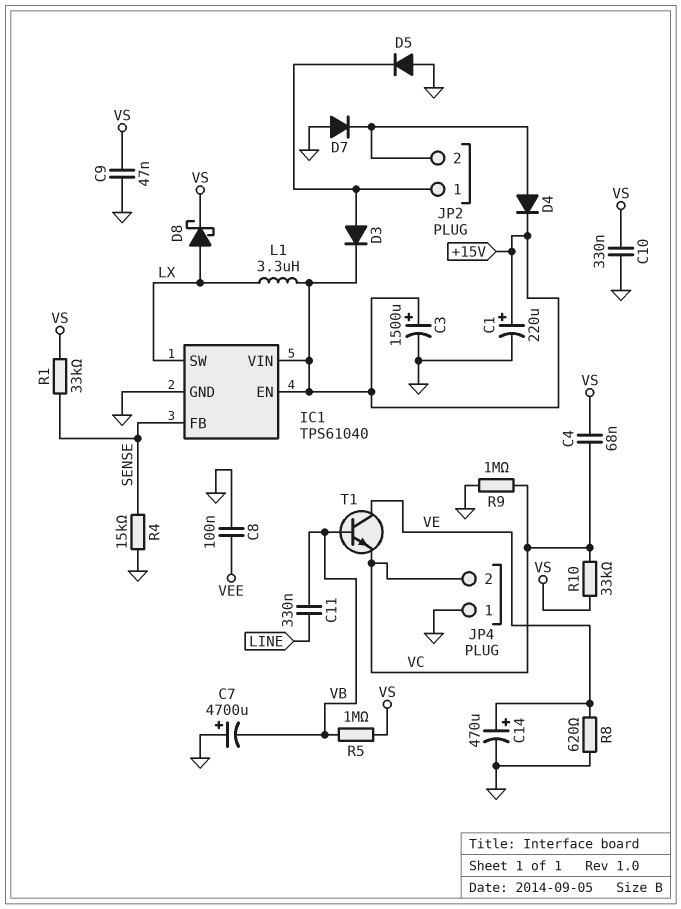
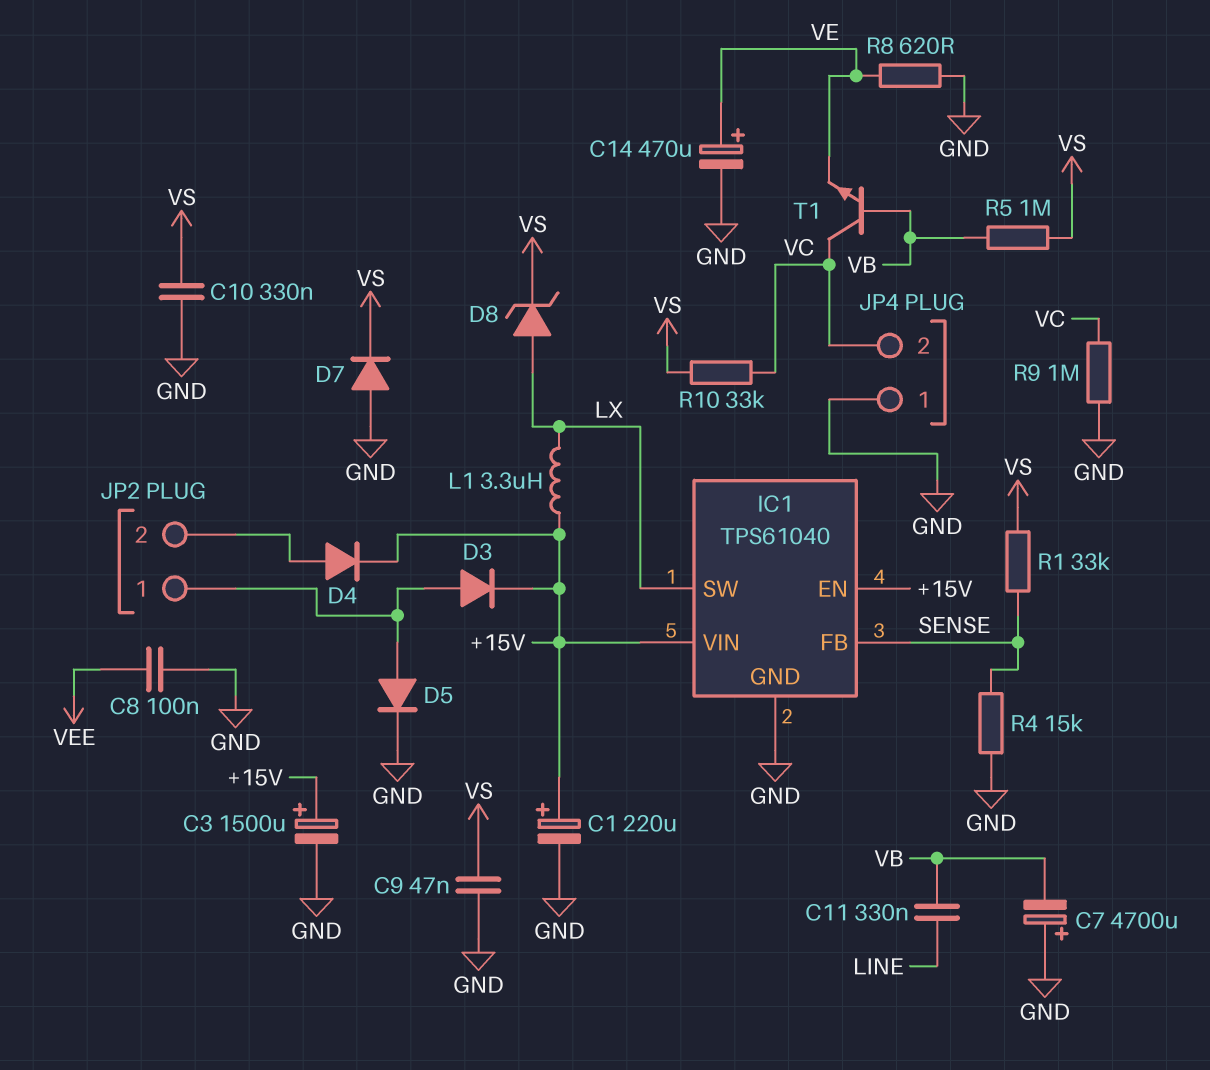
C4: 68nF (VC, VS) -> none
D5: diode (A GND, K JP2/1) -> diode (A JP2/1, K GND)
D7: diode (A GND, K JP2/2) -> diode (A GND, K VS)
D8: schottky (A LX, K VS) -> zener (A LX, K VS)
T1: NPN (B VB, C VE, E VC) -> NPN (B VB, C VC, E VE)

